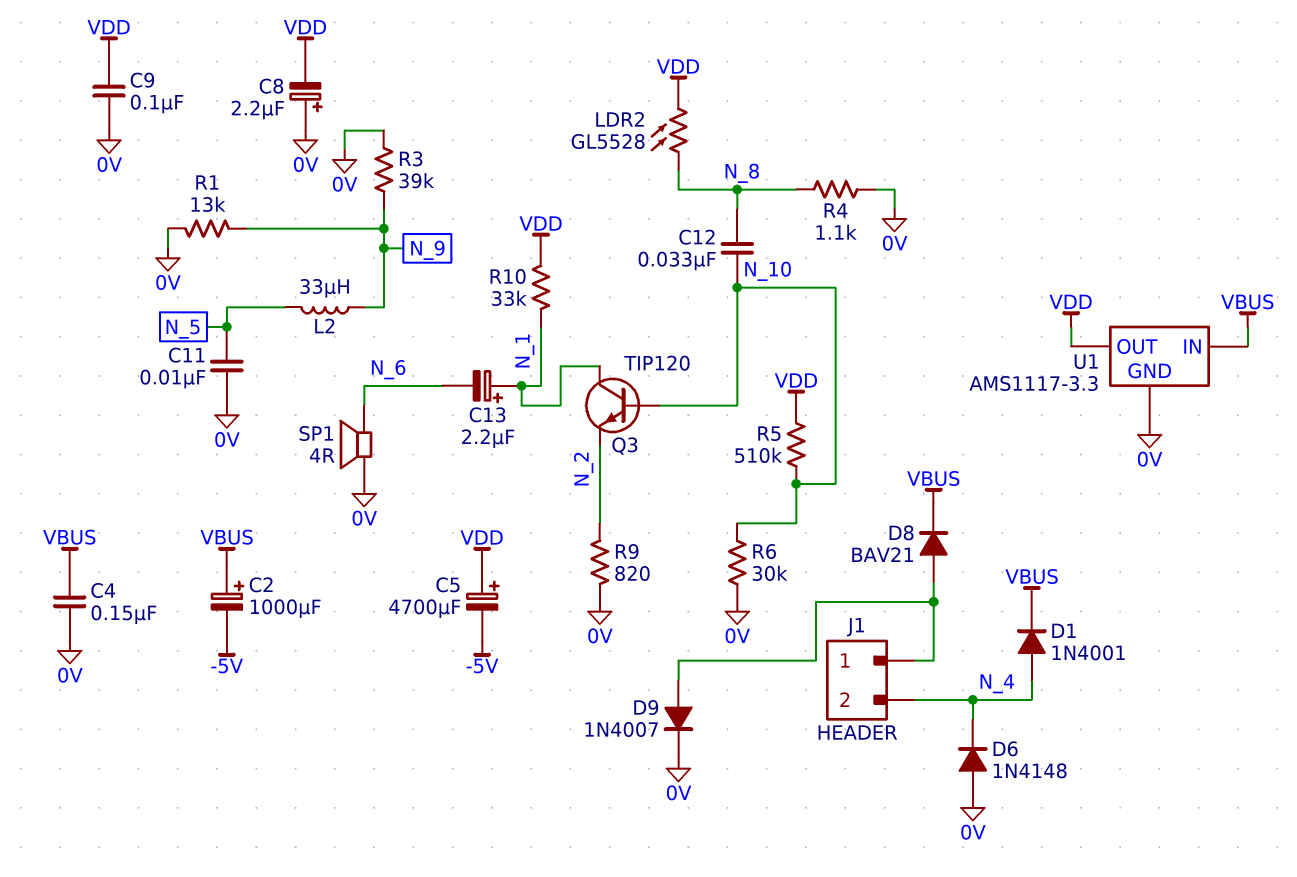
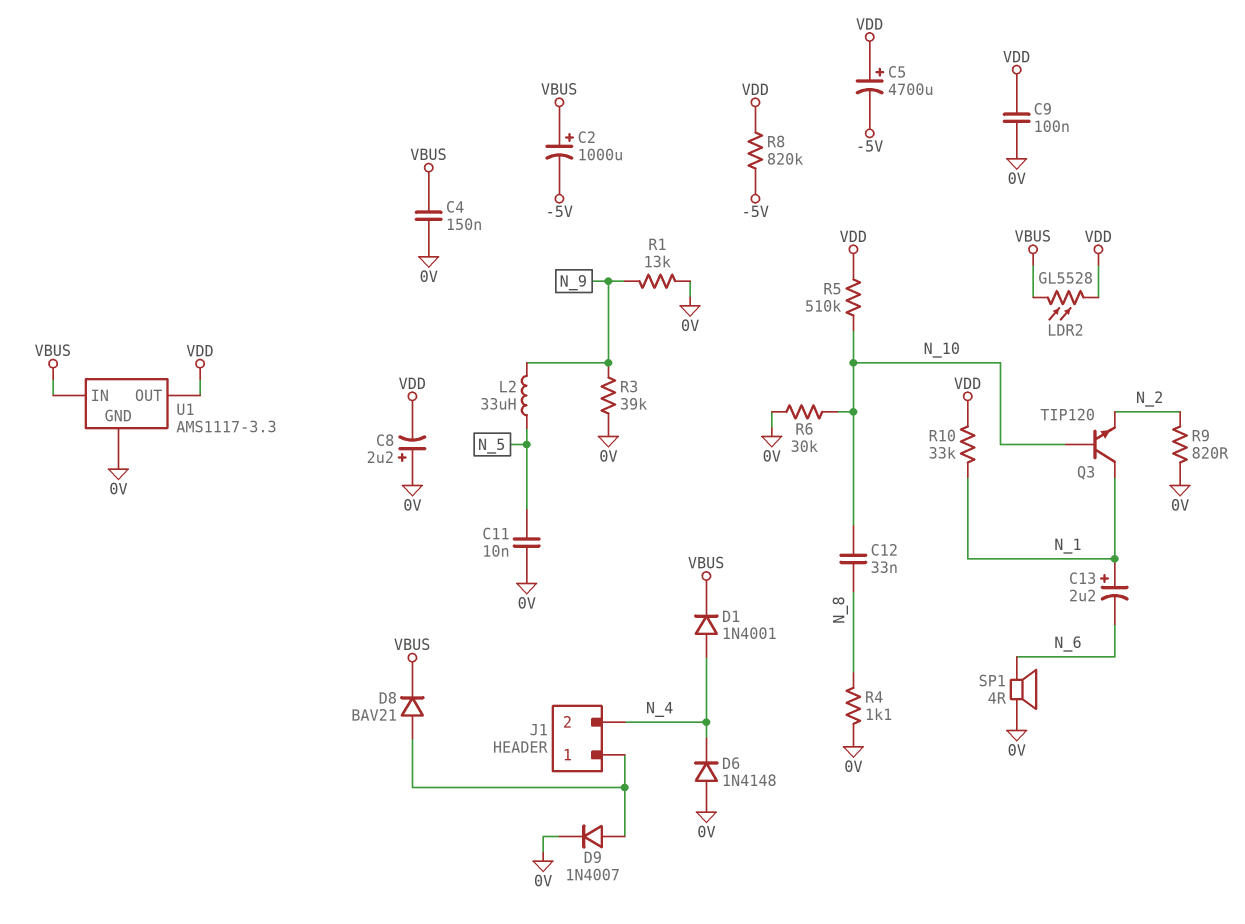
LDR2: GL5528 (N_8, VDD) -> GL5528 (VBUS, VDD)
R8: none -> 820k (-5V, VDD)

